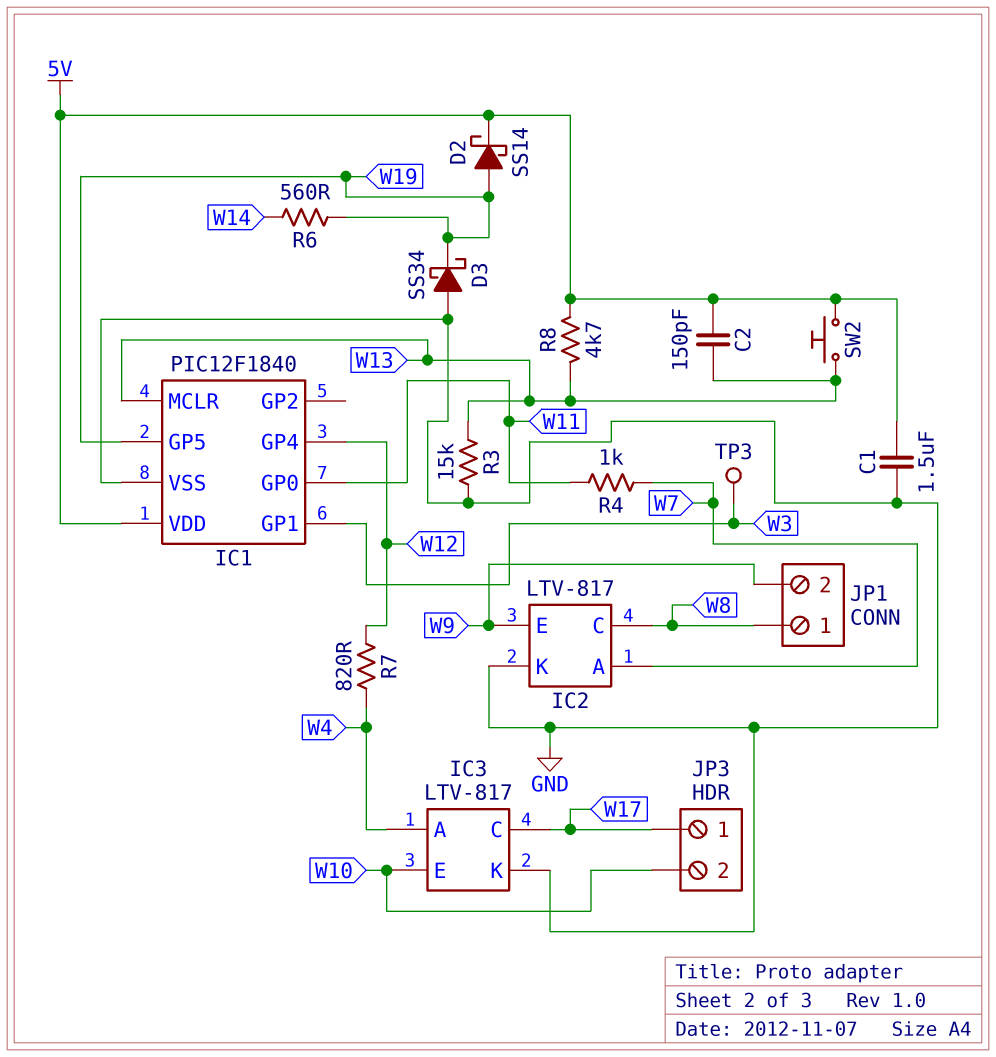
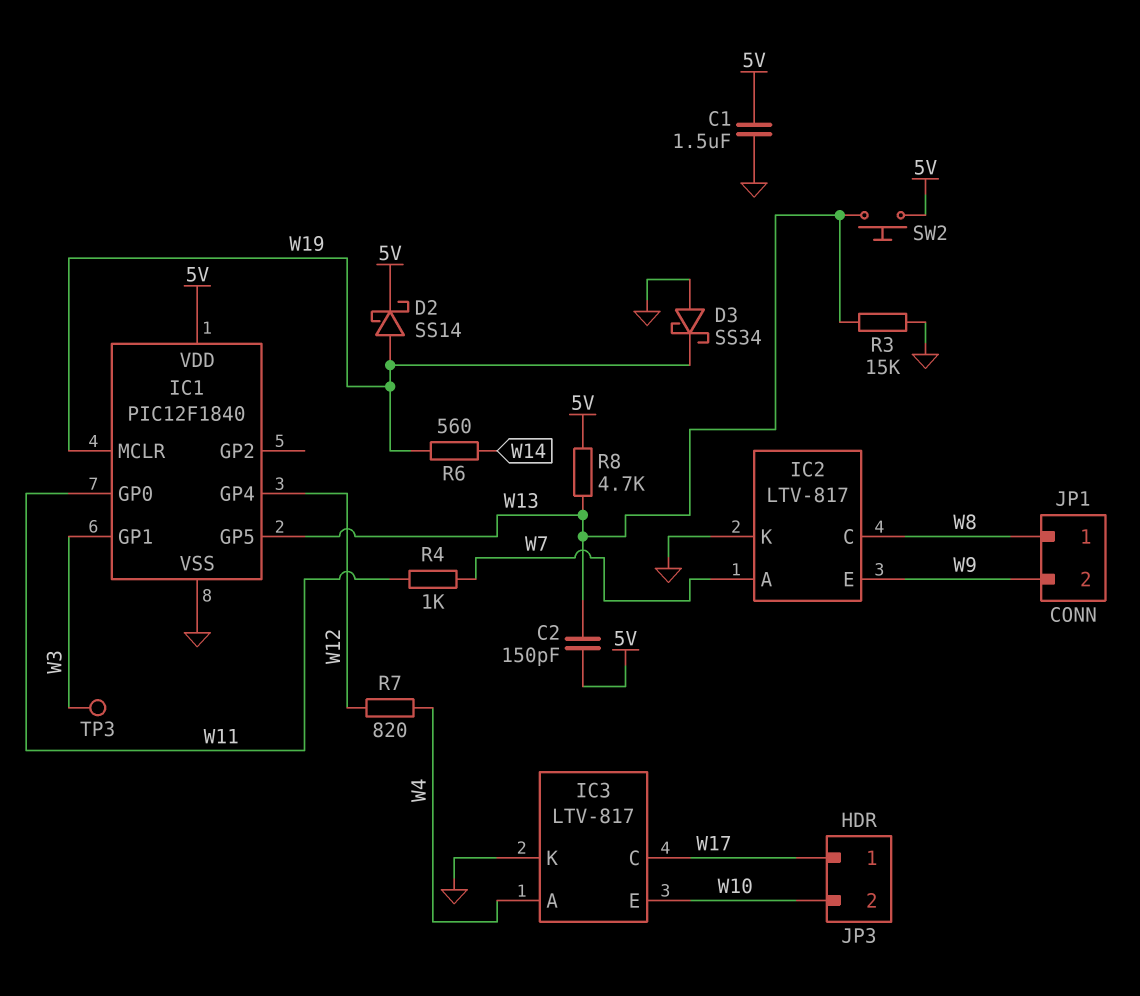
IC1 pin GP5: W19 -> W13
IC1 pin MCLR: W13 -> W19

